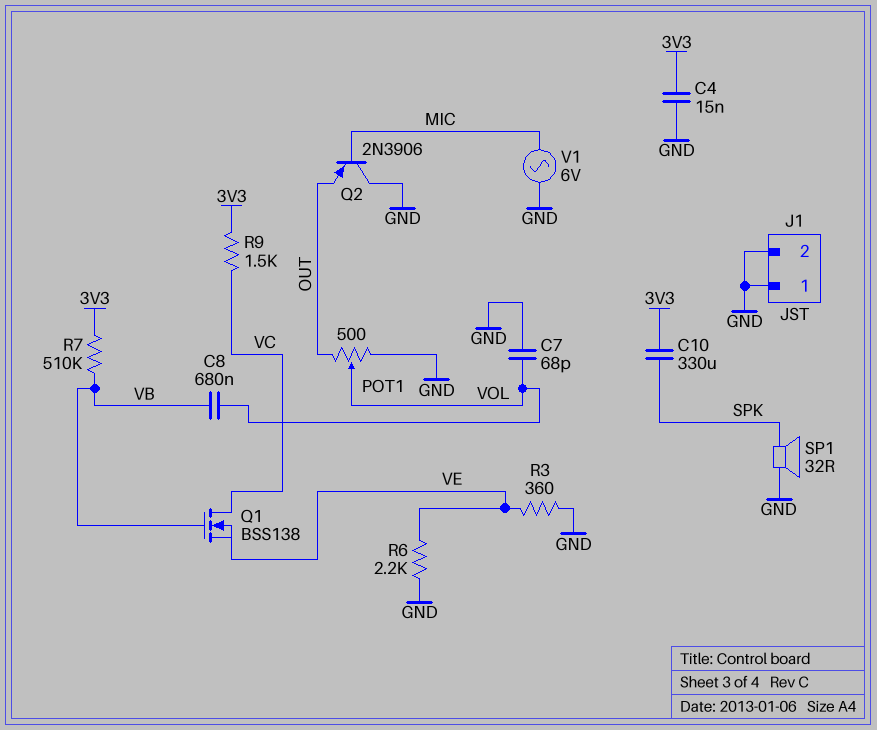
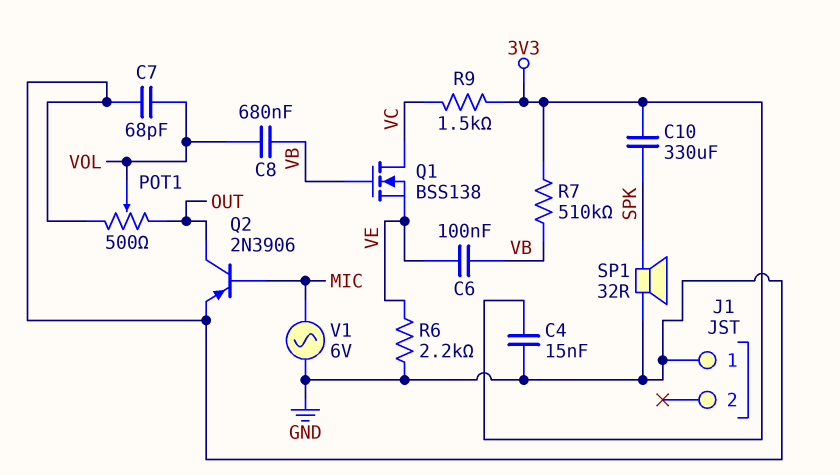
C6: none -> 100nF (VB, VE)
J1 pin 2: GND -> none
Q2: PNP 2N3906 (B MIC, C GND, E OUT) -> PNP 2N3906 (B MIC, C OUT, E GND)
R3: 360 (GND, VE) -> none

